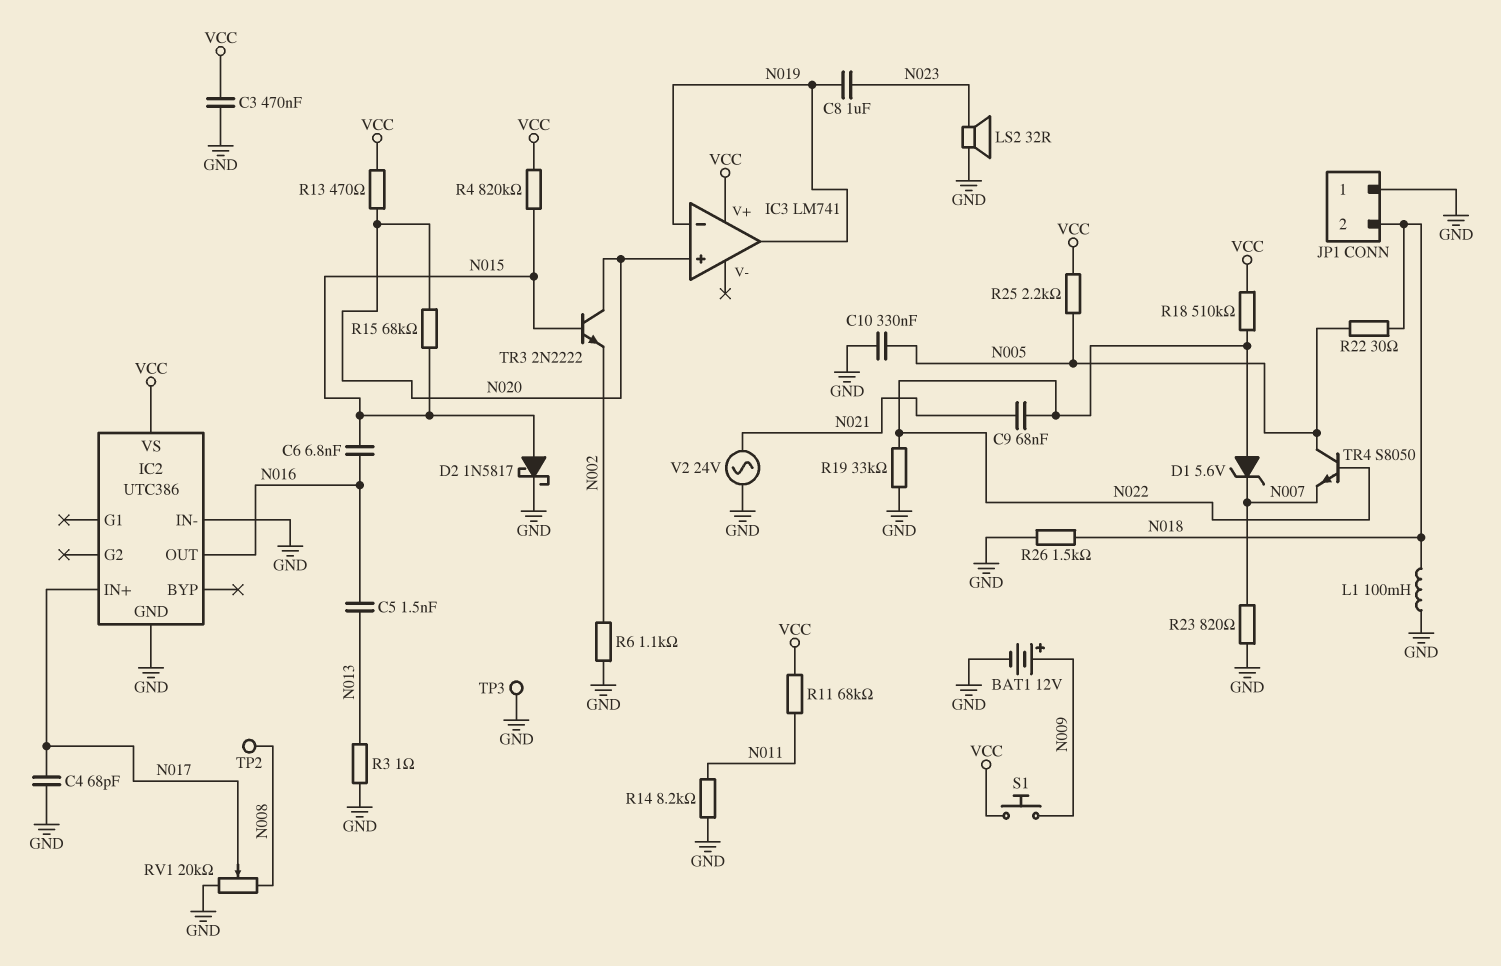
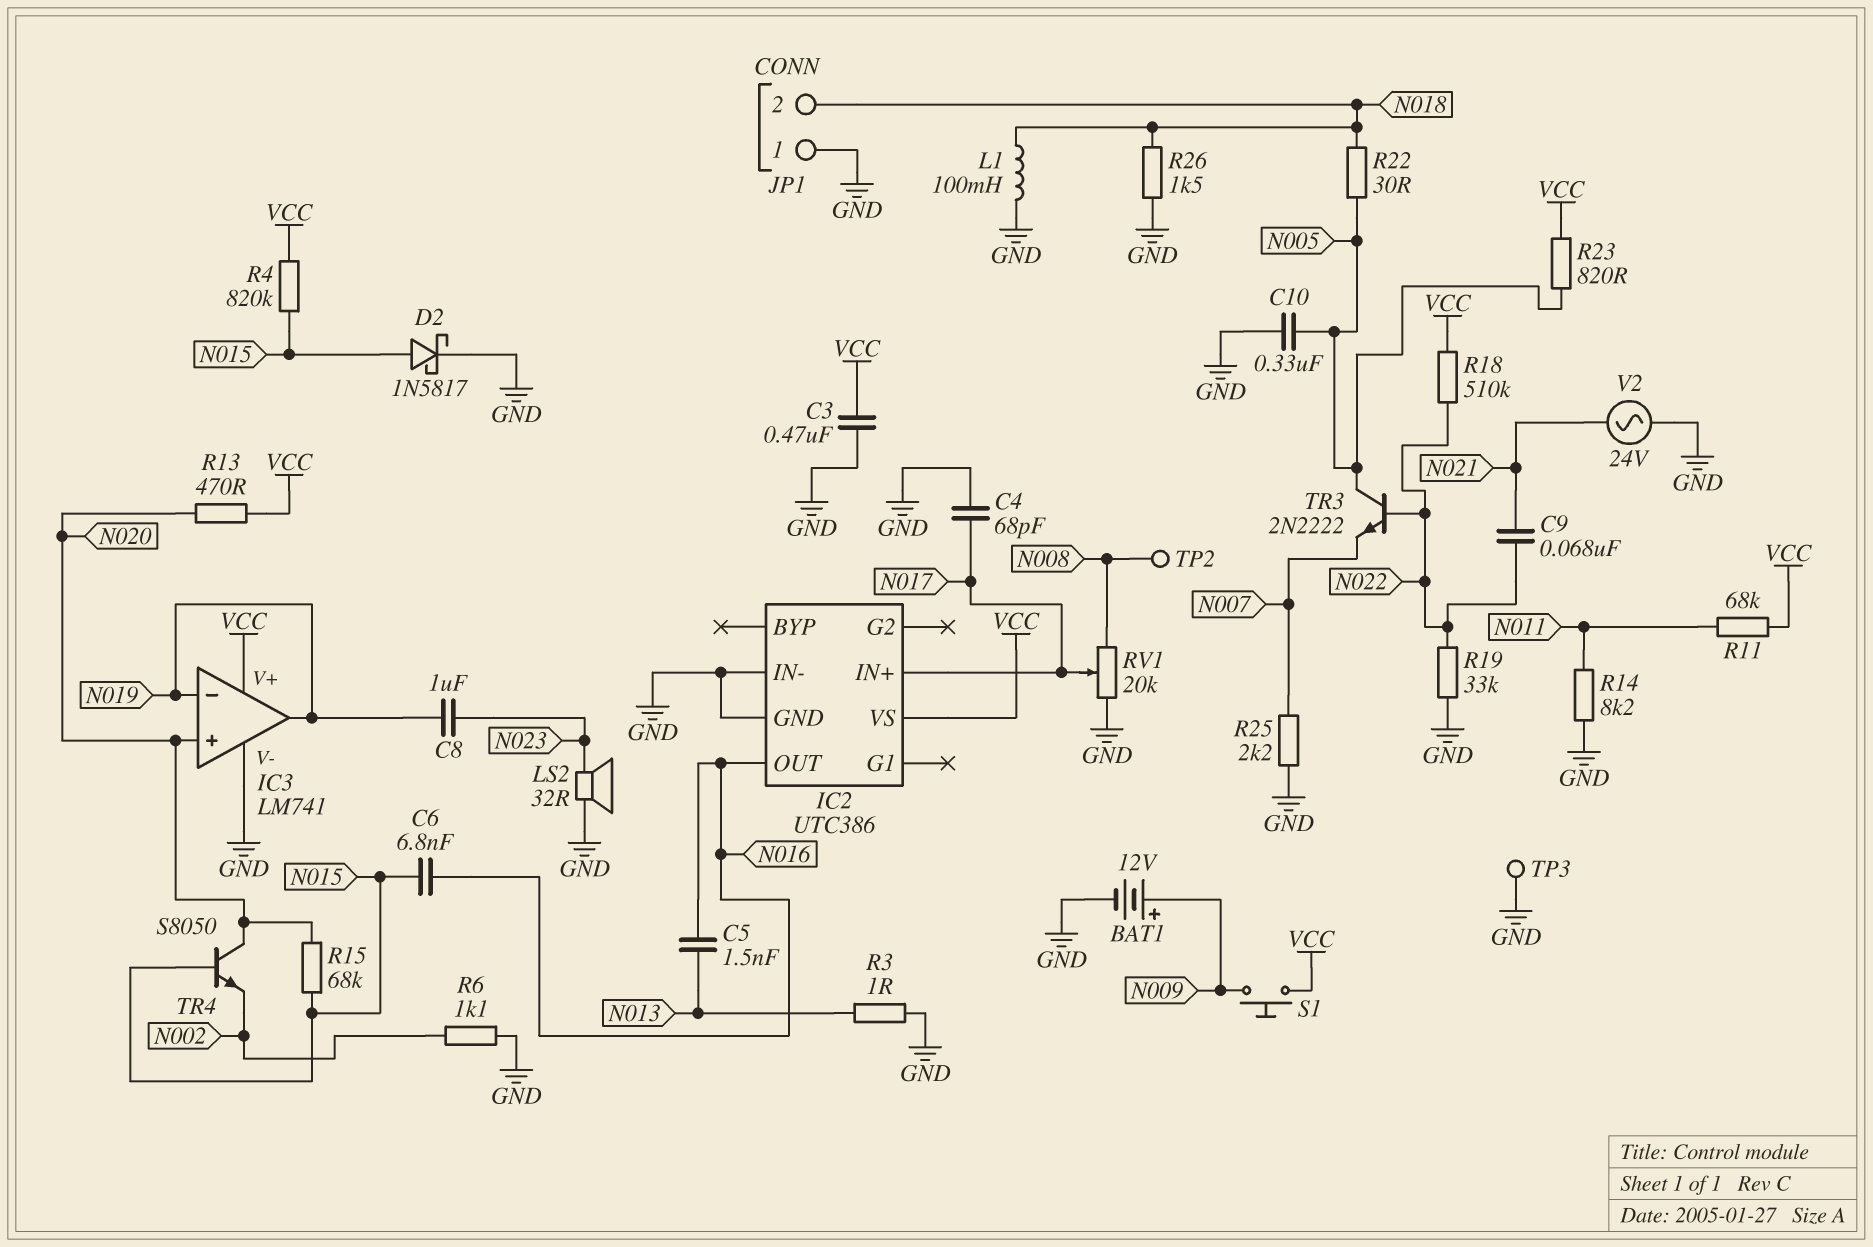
D1: zener 5.6V (A N022, K N007) -> none
IC3 pin V-: none -> GND
R23: 820 (GND, N007) -> 820 (N005, VCC)
R25: 2.2k (N005, VCC) -> 2.2k (GND, N007)
TR3: NPN 2N2222 (B N015, C N020, E N002) -> NPN 2N2222 (B N022, C N005, E N007)
TR4: NPN S8050 (B N022, C N005, E N007) -> NPN S8050 (B N015, C N020, E N002)

